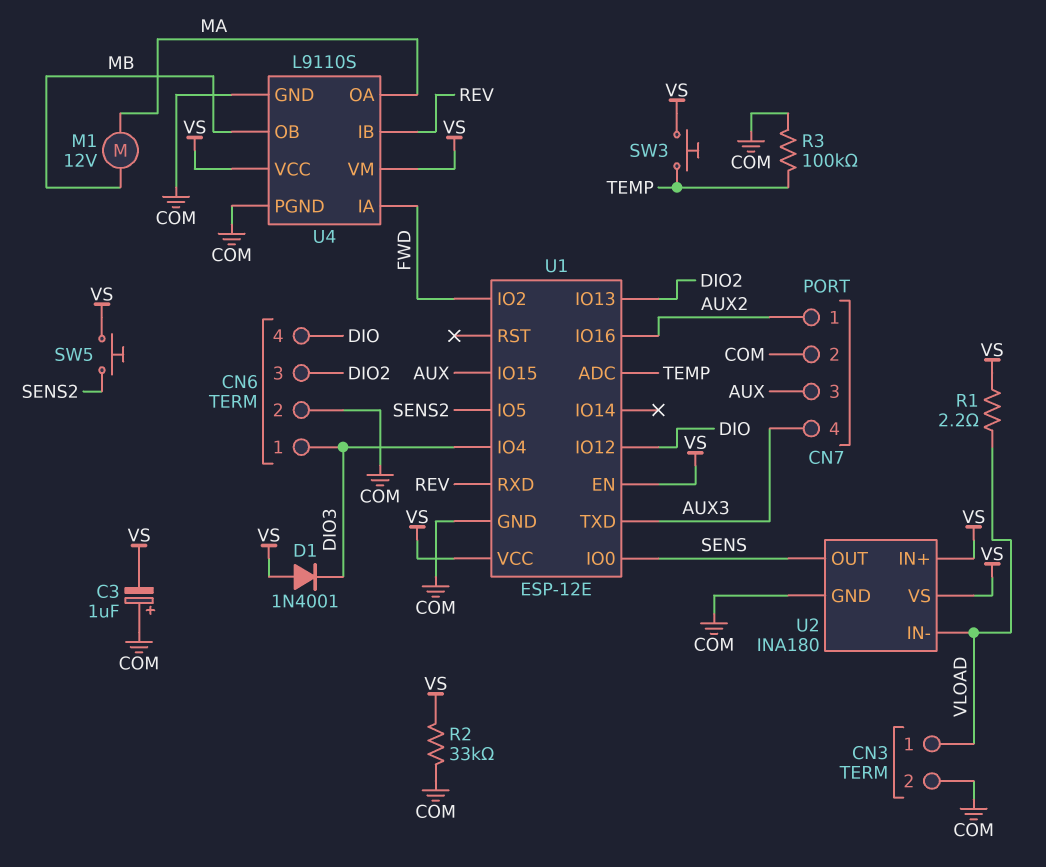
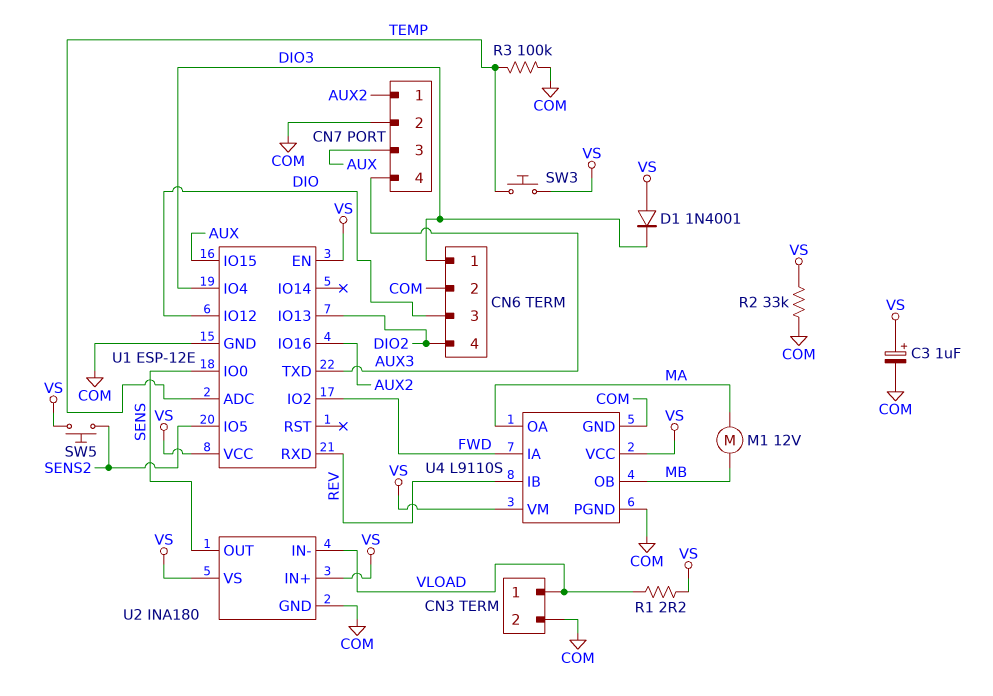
C3: 1uF (plus COM, minus VS) -> 1uF (plus VS, minus COM)
CN6 pin 3: DIO2 -> DIO
CN6 pin 4: DIO -> DIO2

